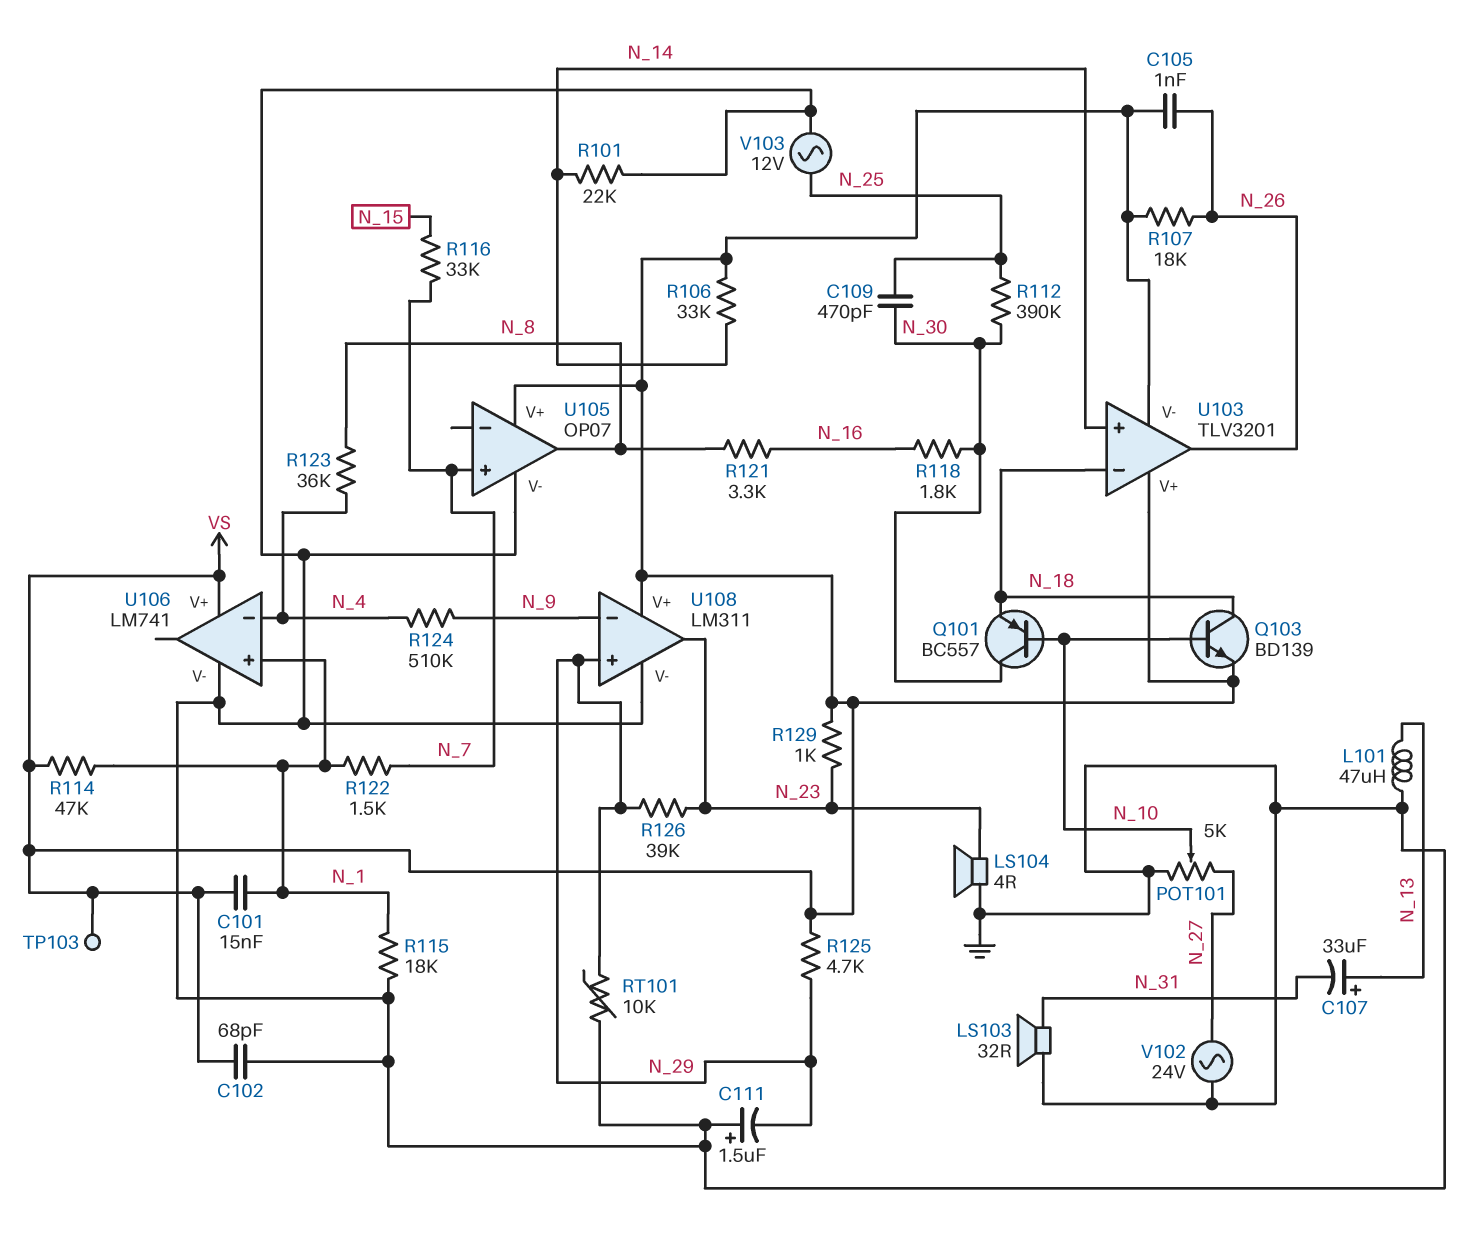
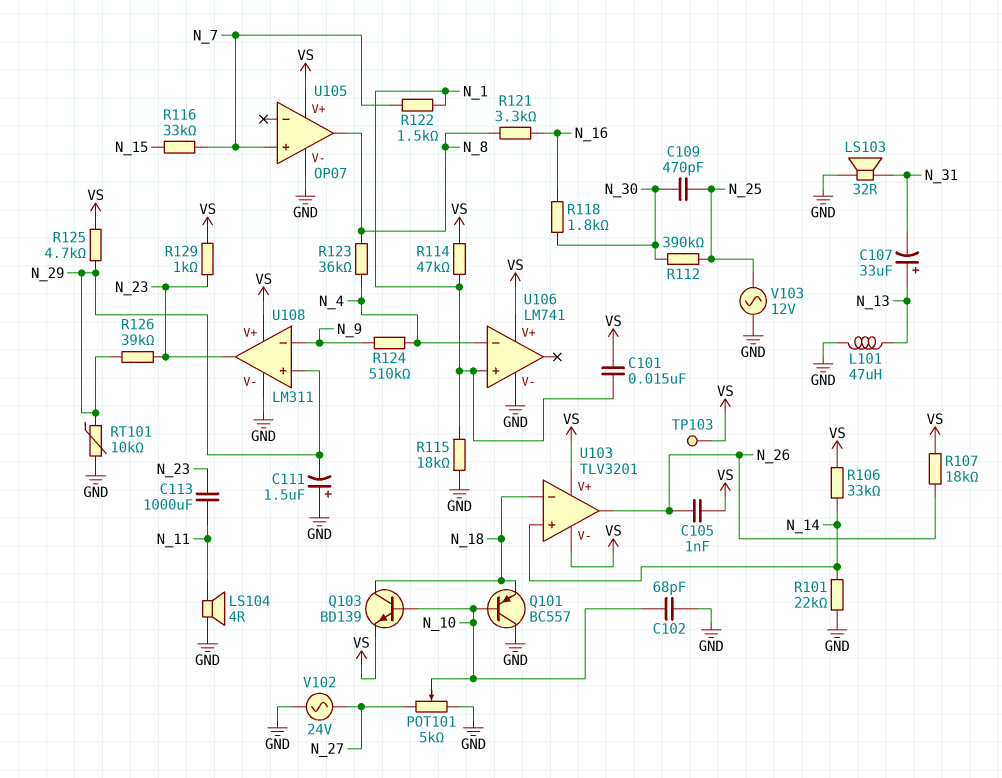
C102: 68pF (GND, VS) -> 68pF (GND, N_10)
C113: none -> 1000uF (N_11, N_23)
LS104: speaker 4R (GND, N_23) -> speaker 4R (GND, N_11)
Q101: PNP BC557 (B N_10, C N_30, E N_18) -> PNP BC557 (B N_10, C GND, E N_18)

